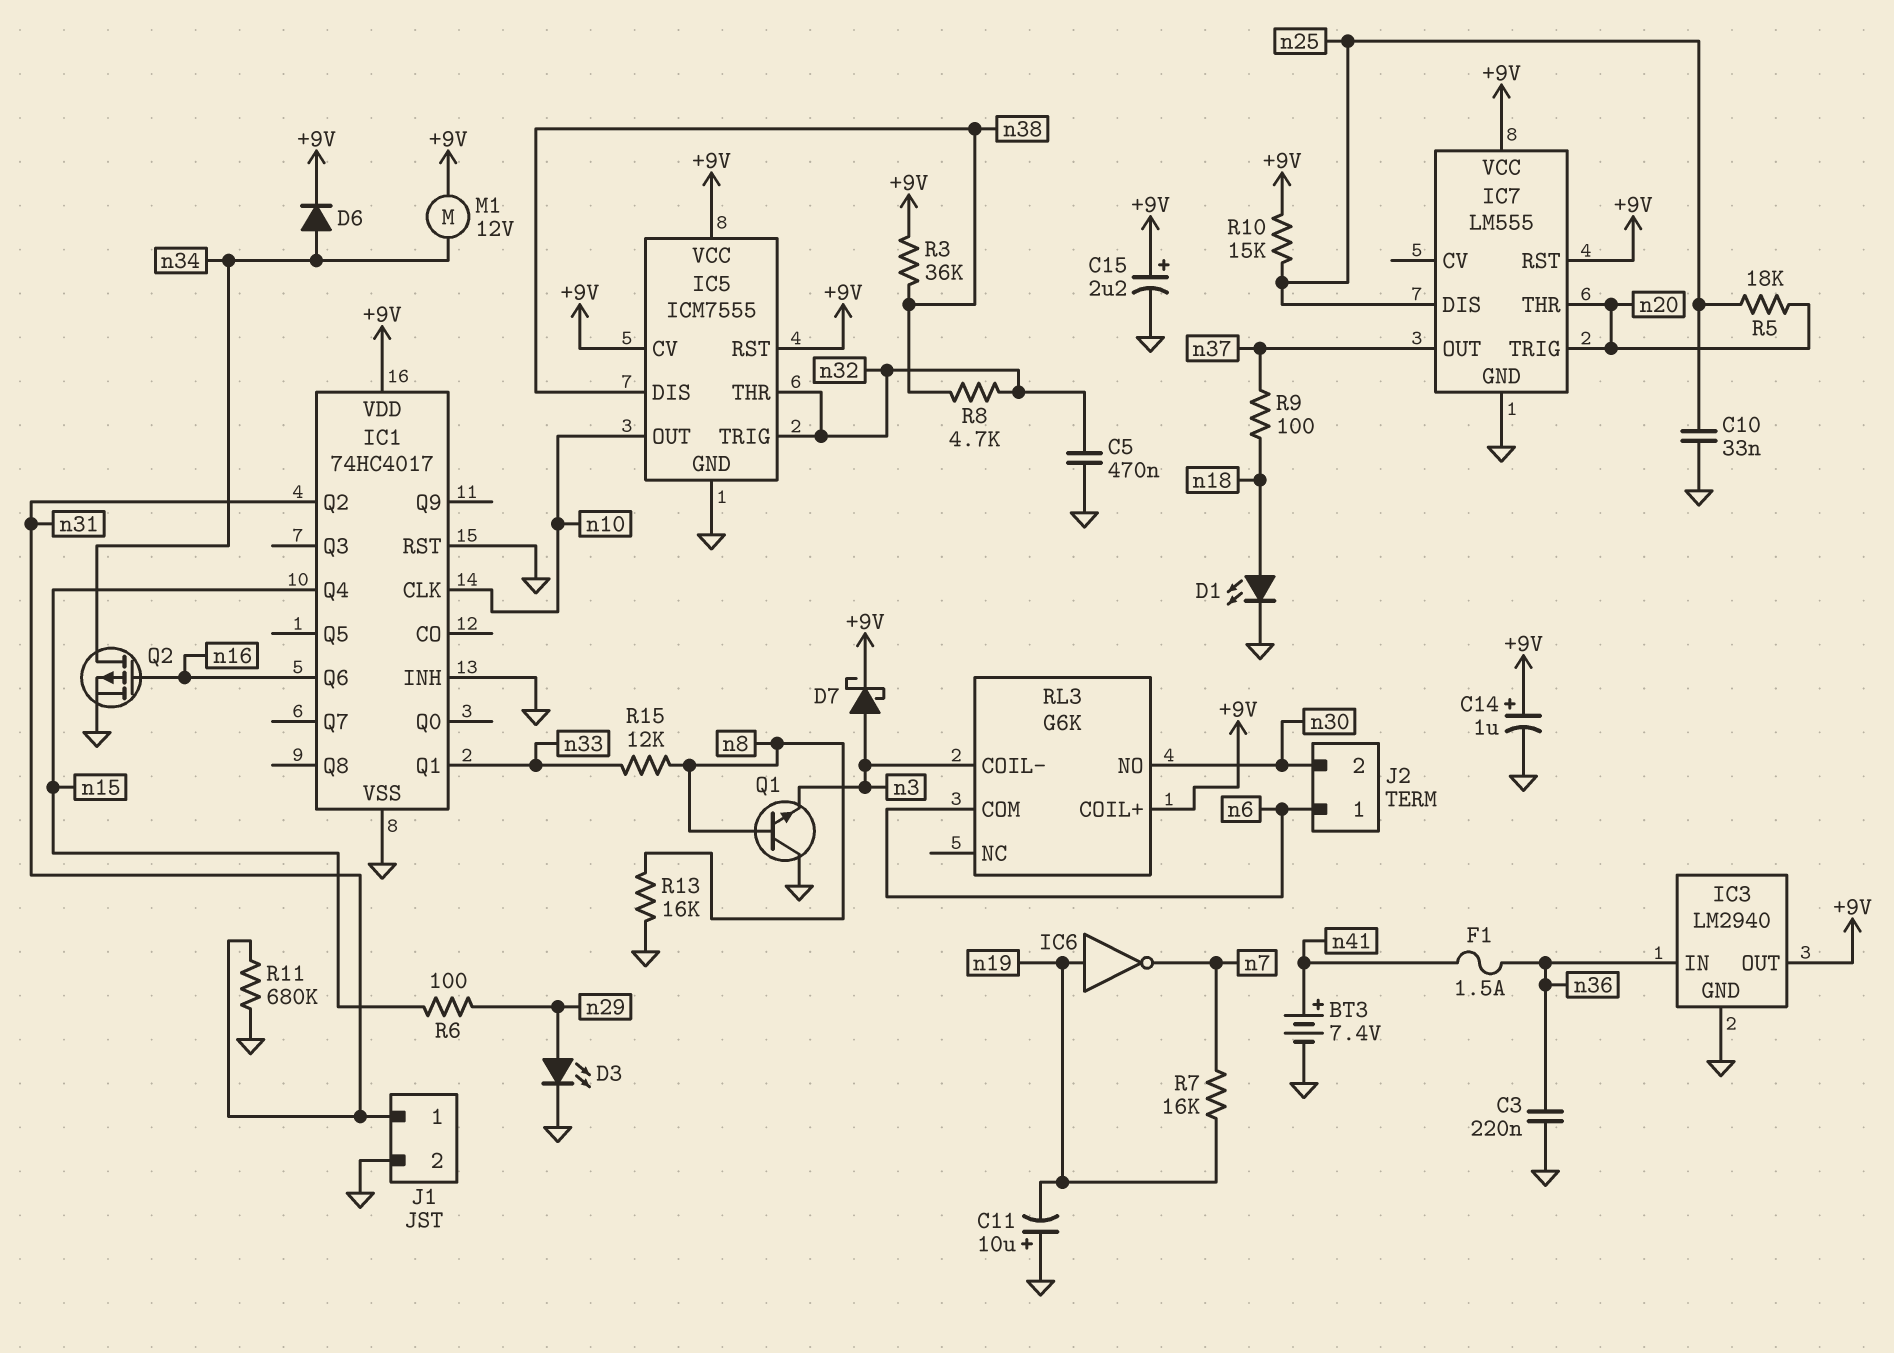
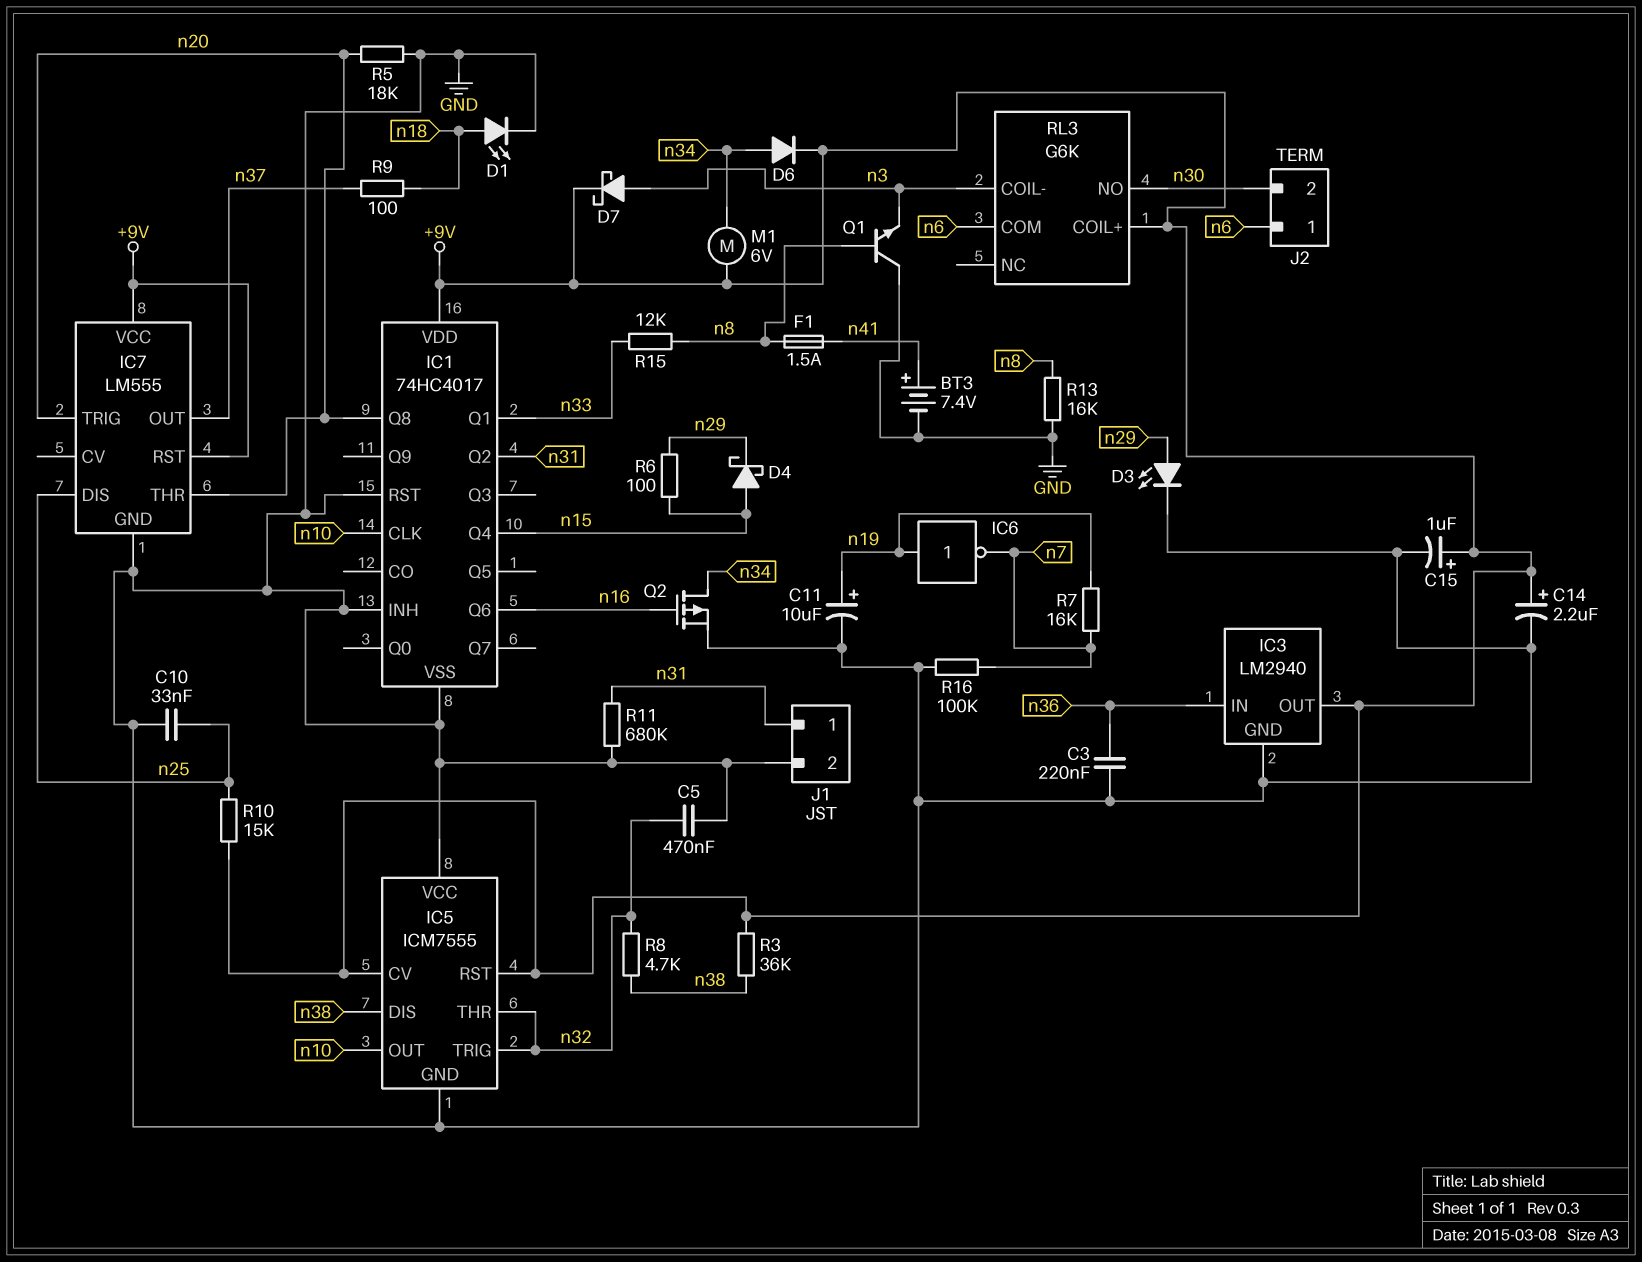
C11: 10uF (plus GND, minus n19) -> 10uF (plus n19, minus GND)
C14: 1uF (plus +9V, minus GND) -> 2.2uF (plus +9V, minus GND)
C15: 2.2uF (plus +9V, minus GND) -> 1uF (plus +9V, minus GND)
D4: none -> schottky (A n15, K n29)
F1: 1.5A (n36, n41) -> 1.5A (n8, n41)
IC1 pin Q8: none -> n20
IC5 pin VCC: +9V -> GND
M1: motor 12V (+9V, n34) -> motor 6V (+9V, n34)
R5: 18k (n20, n25) -> 18k (GND, n20)
R16: none -> 100k (GND, n7)

